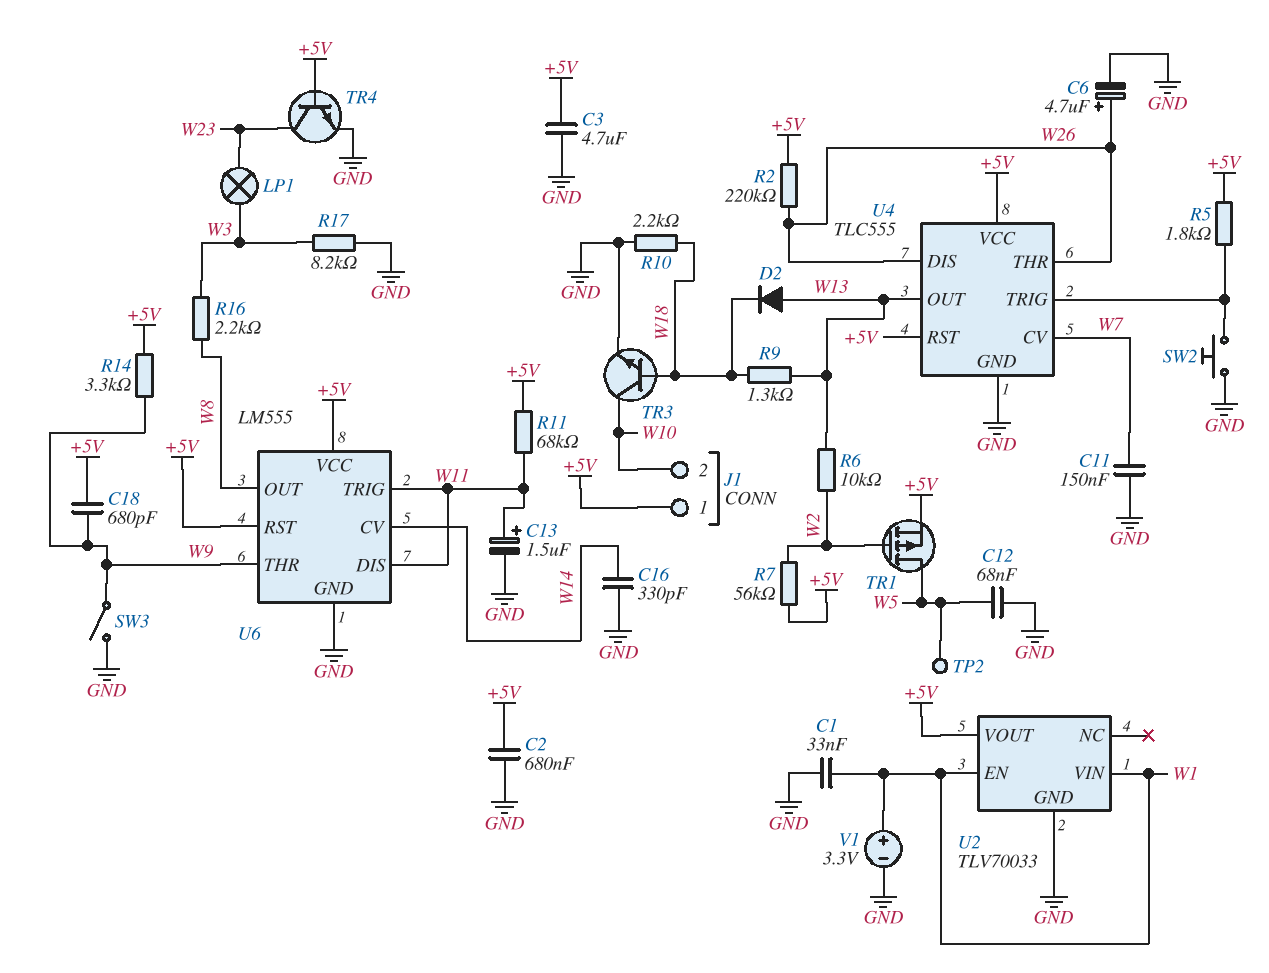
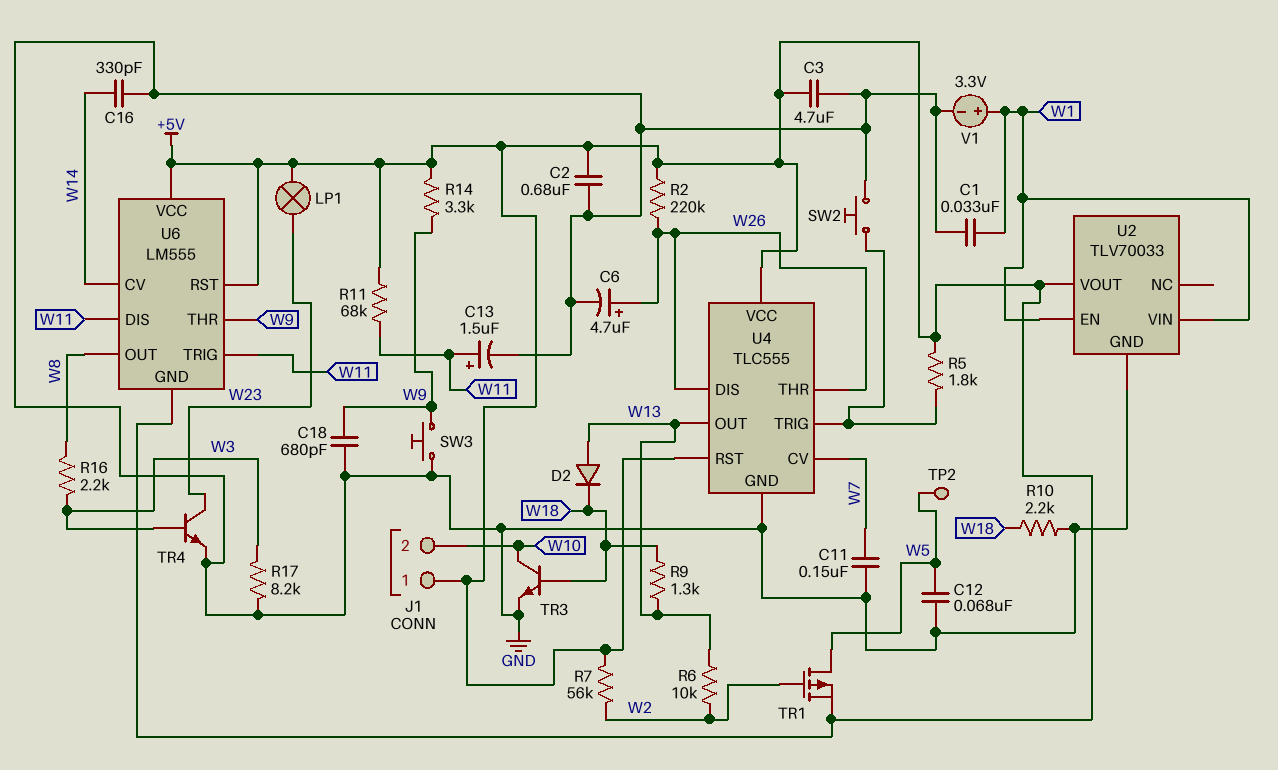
C18: 680pF (+5V, W9) -> 680pF (GND, W9)
LP1: lamp (W3, W23) -> lamp (+5V, W23)
SW3: switch (GND, W9) -> button (GND, W9)
TR4: NPN (B +5V, C W23, E GND) -> NPN (B W3, C W23, E GND)
U6 pin GND: GND -> +5V

